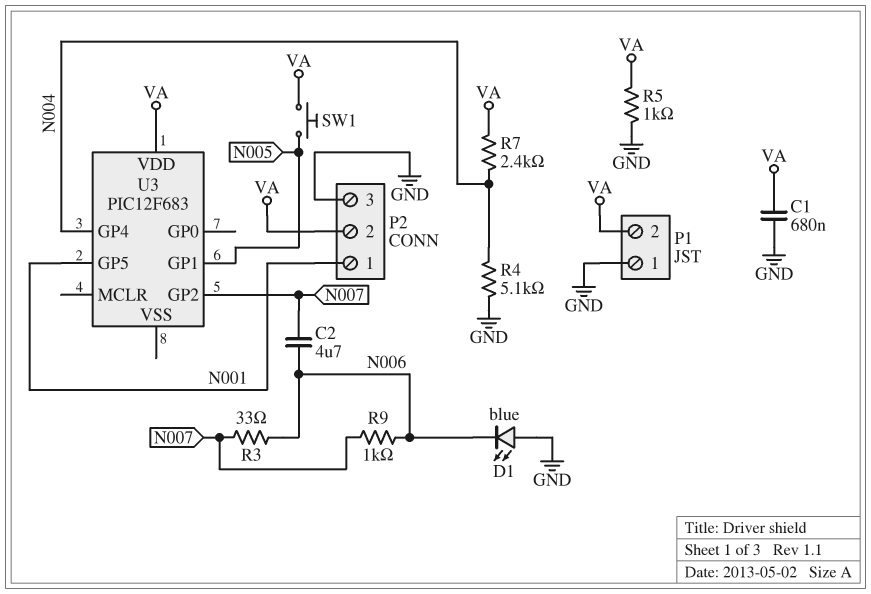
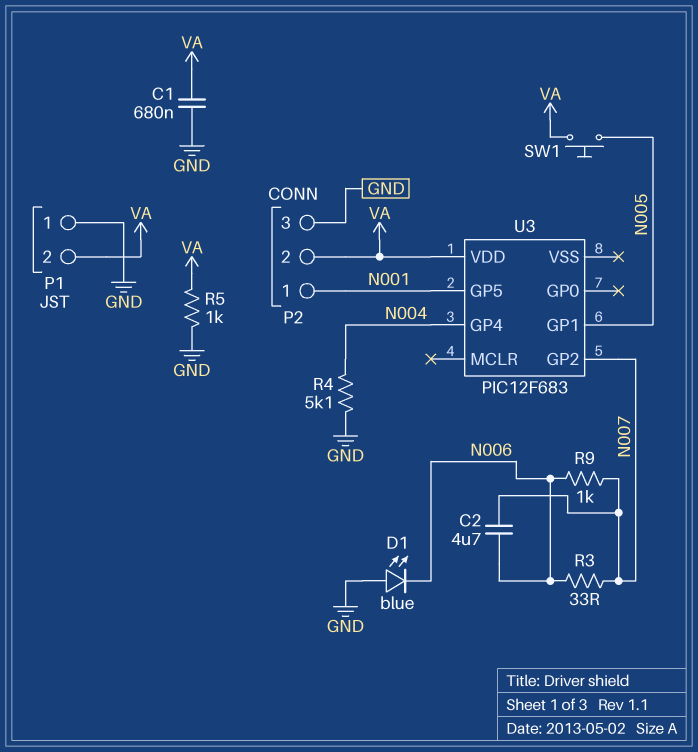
R7: 2.4k (N004, VA) -> none

